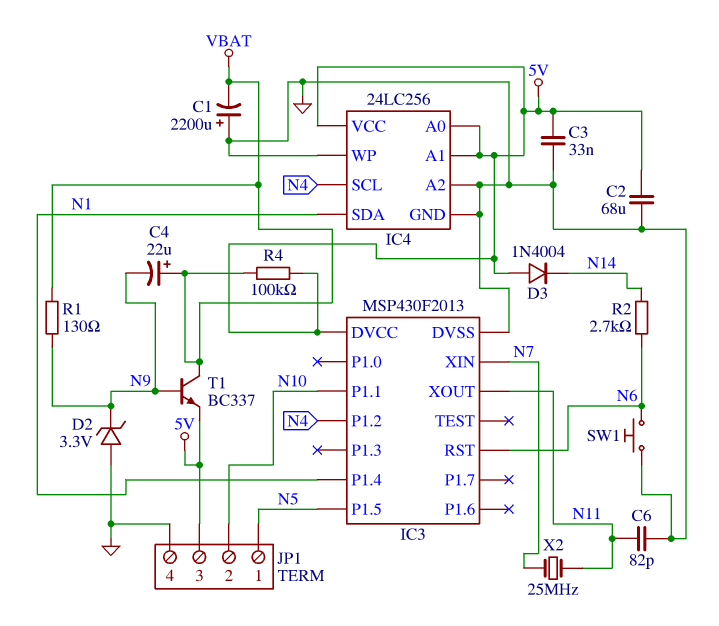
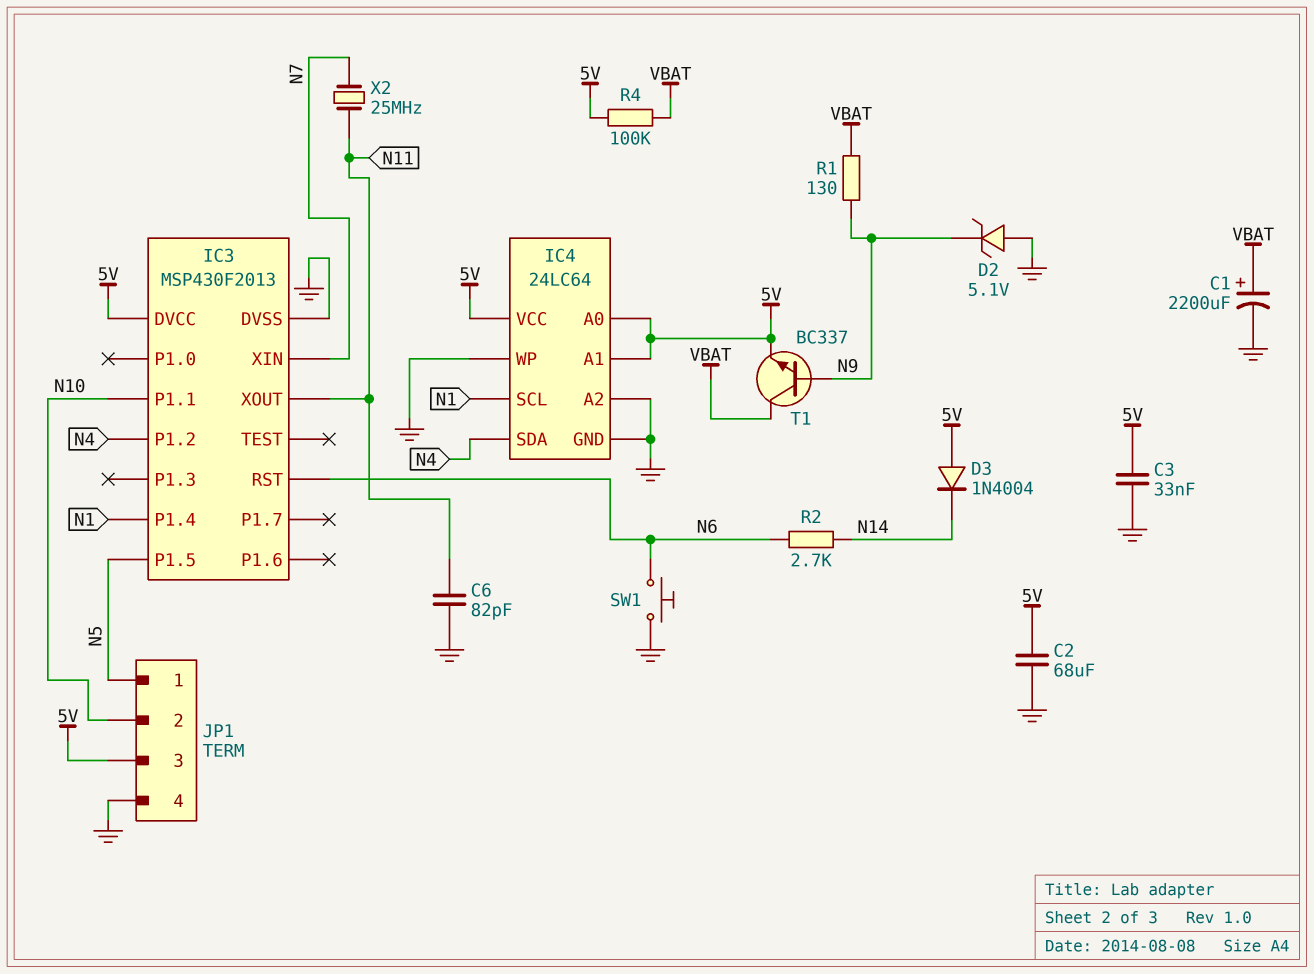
C1: 2200uF (plus GND, minus VBAT) -> 2200uF (plus VBAT, minus GND)
C4: 22uF (plus VBAT, minus N9) -> none
D2: zener 3.3V (A GND, K N9) -> zener 5.1V (A GND, K N9)
IC4: 24LC256 -> 24LC64
IC4 pin SCL: N4 -> N1
IC4 pin SDA: N1 -> N4

